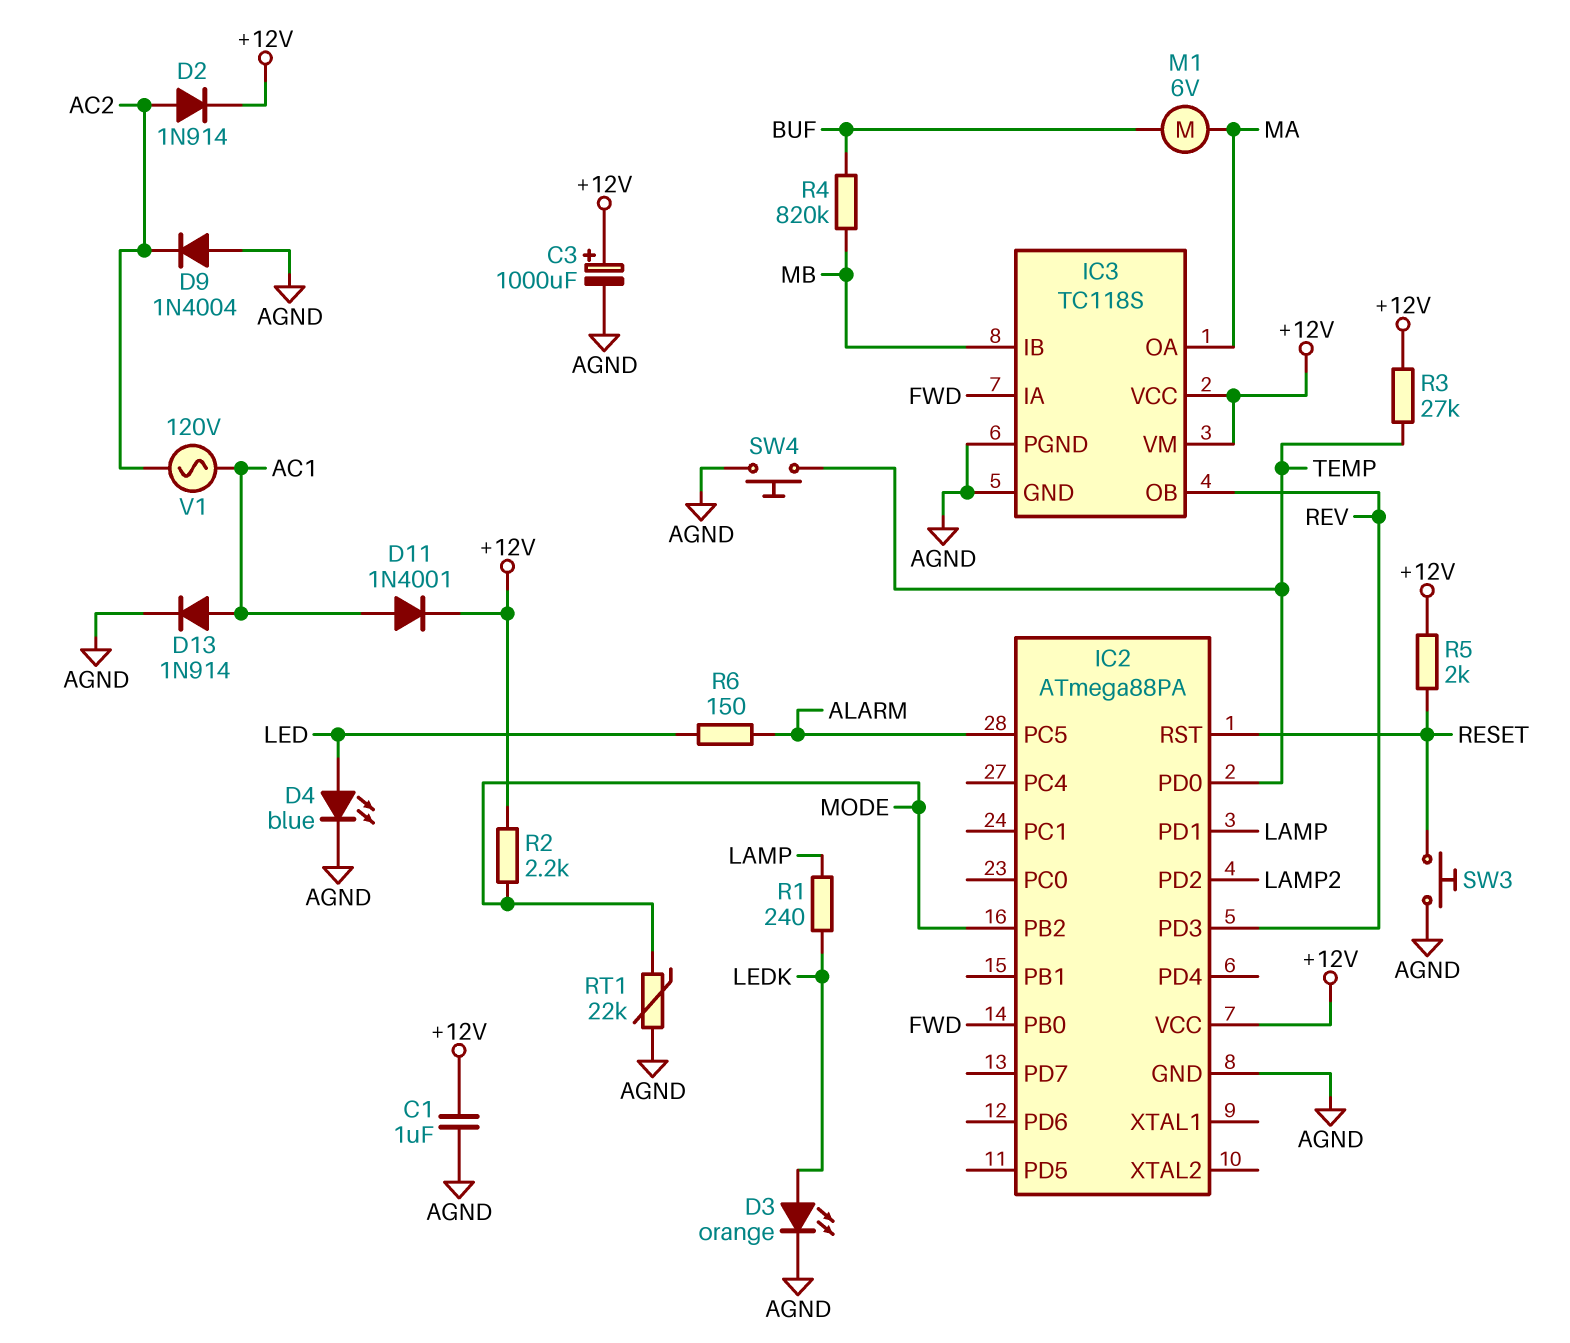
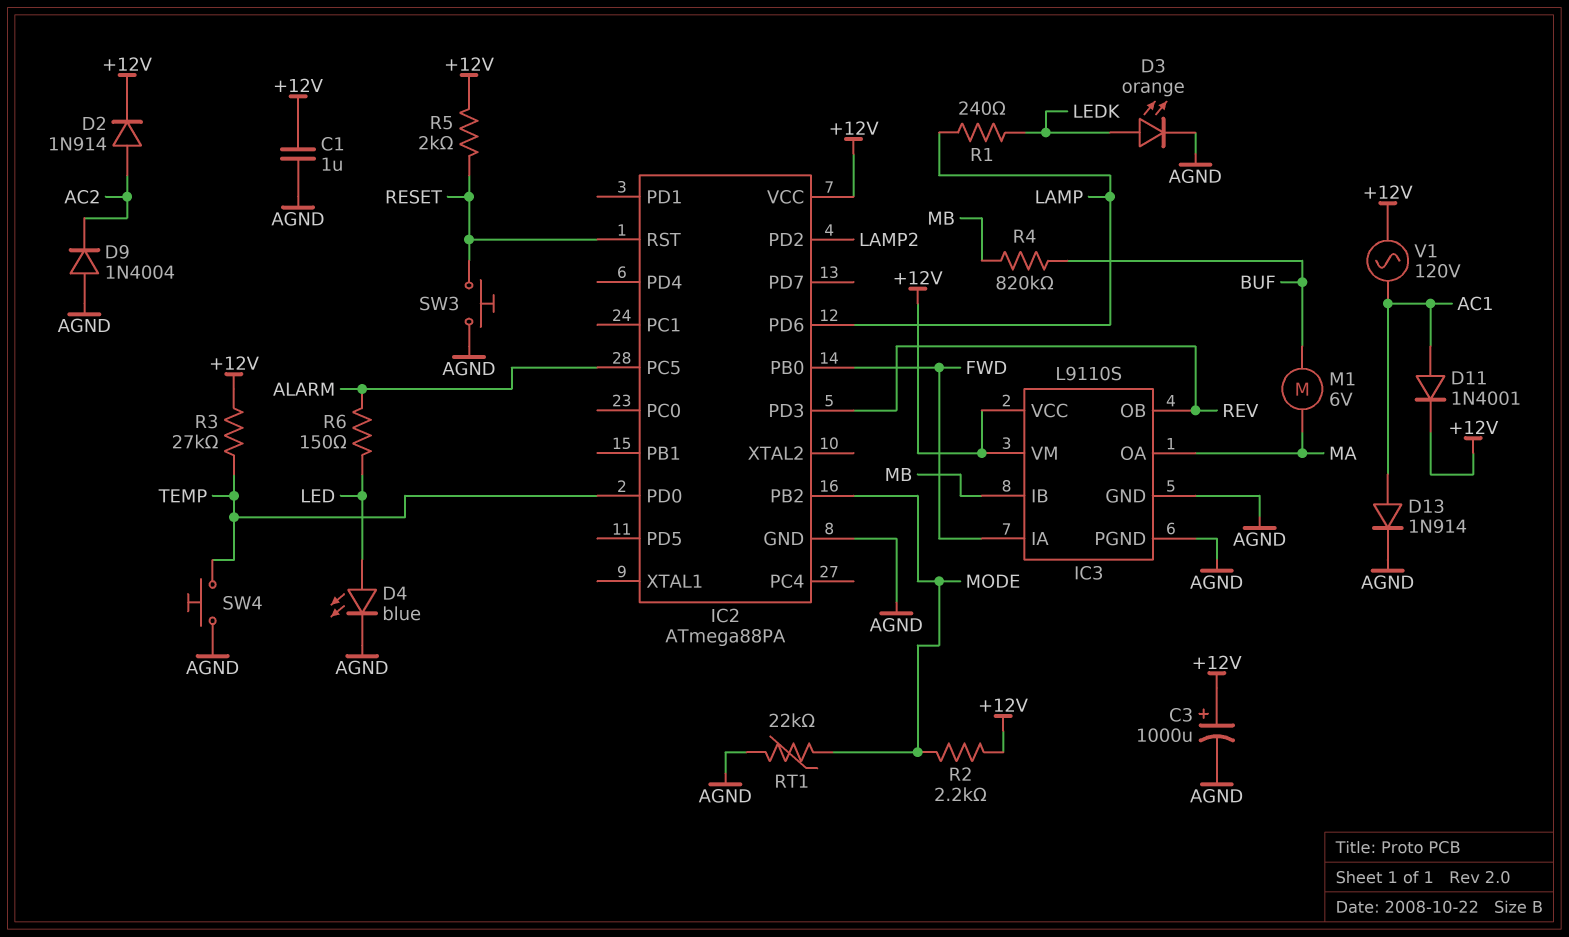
IC2 pin PD1: LAMP -> none
IC2 pin PD6: none -> LAMP
IC3: TC118S -> L9110S
V1: AC 120V (AC1, AC2) -> AC 120V (+12V, AC1)

